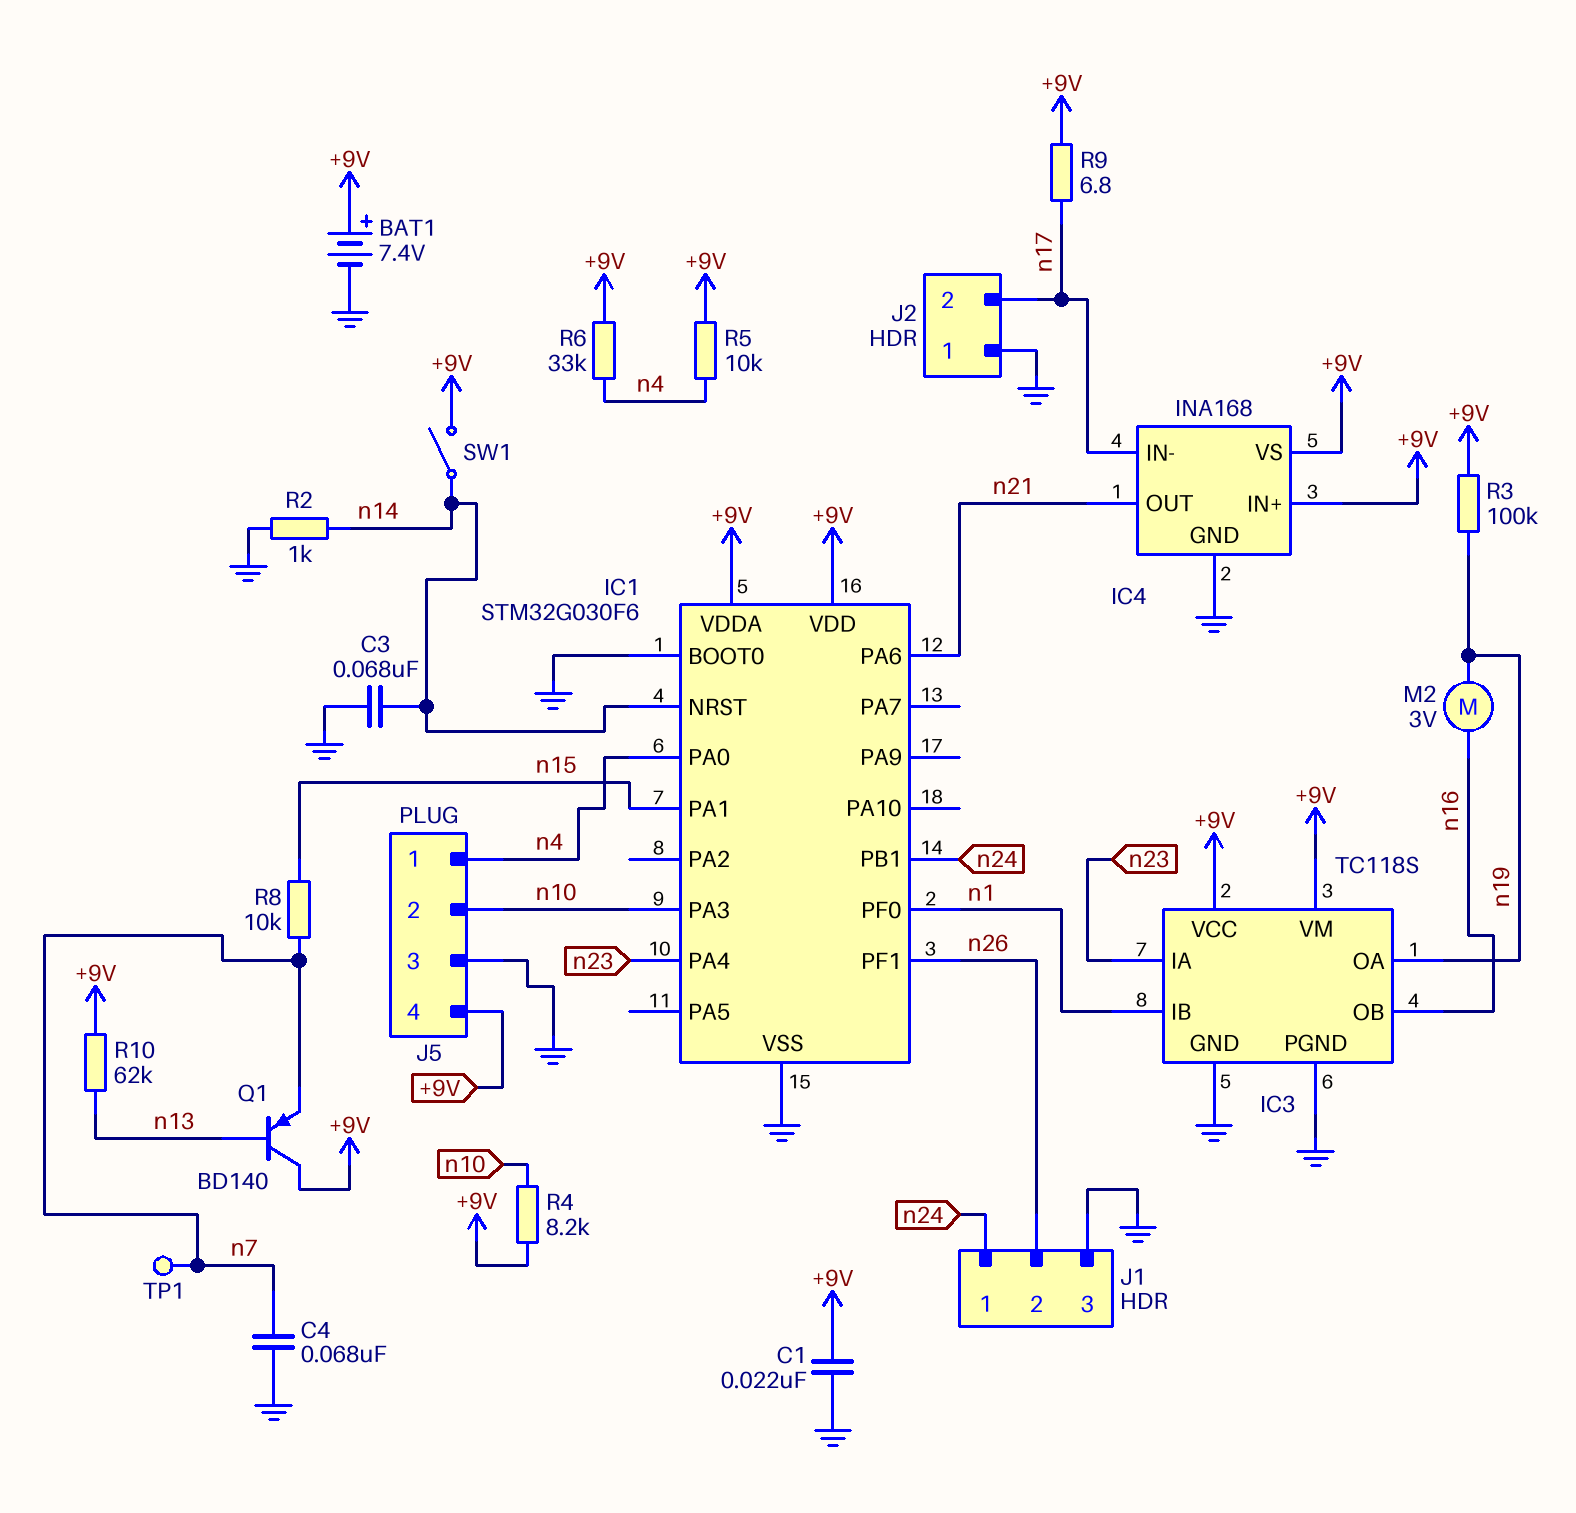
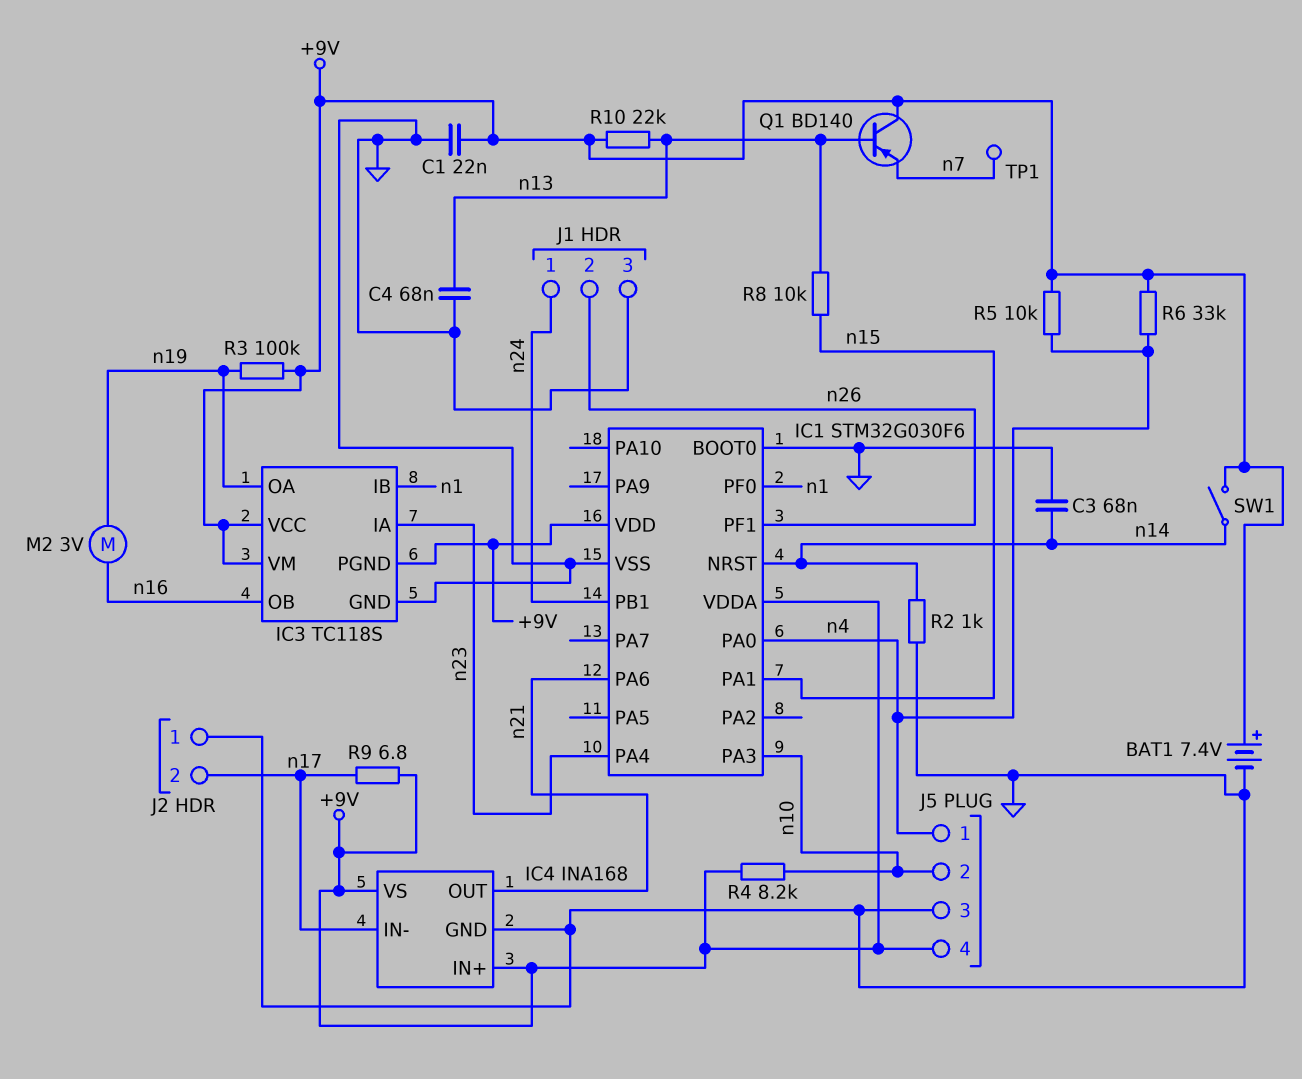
C4: 68nF (GND, n7) -> 68nF (GND, n13)
IC3 pin PGND: GND -> +9V
R8: 10k (n7, n15) -> 10k (n13, n15)
R10: 62k (+9V, n13) -> 22k (+9V, n13)

